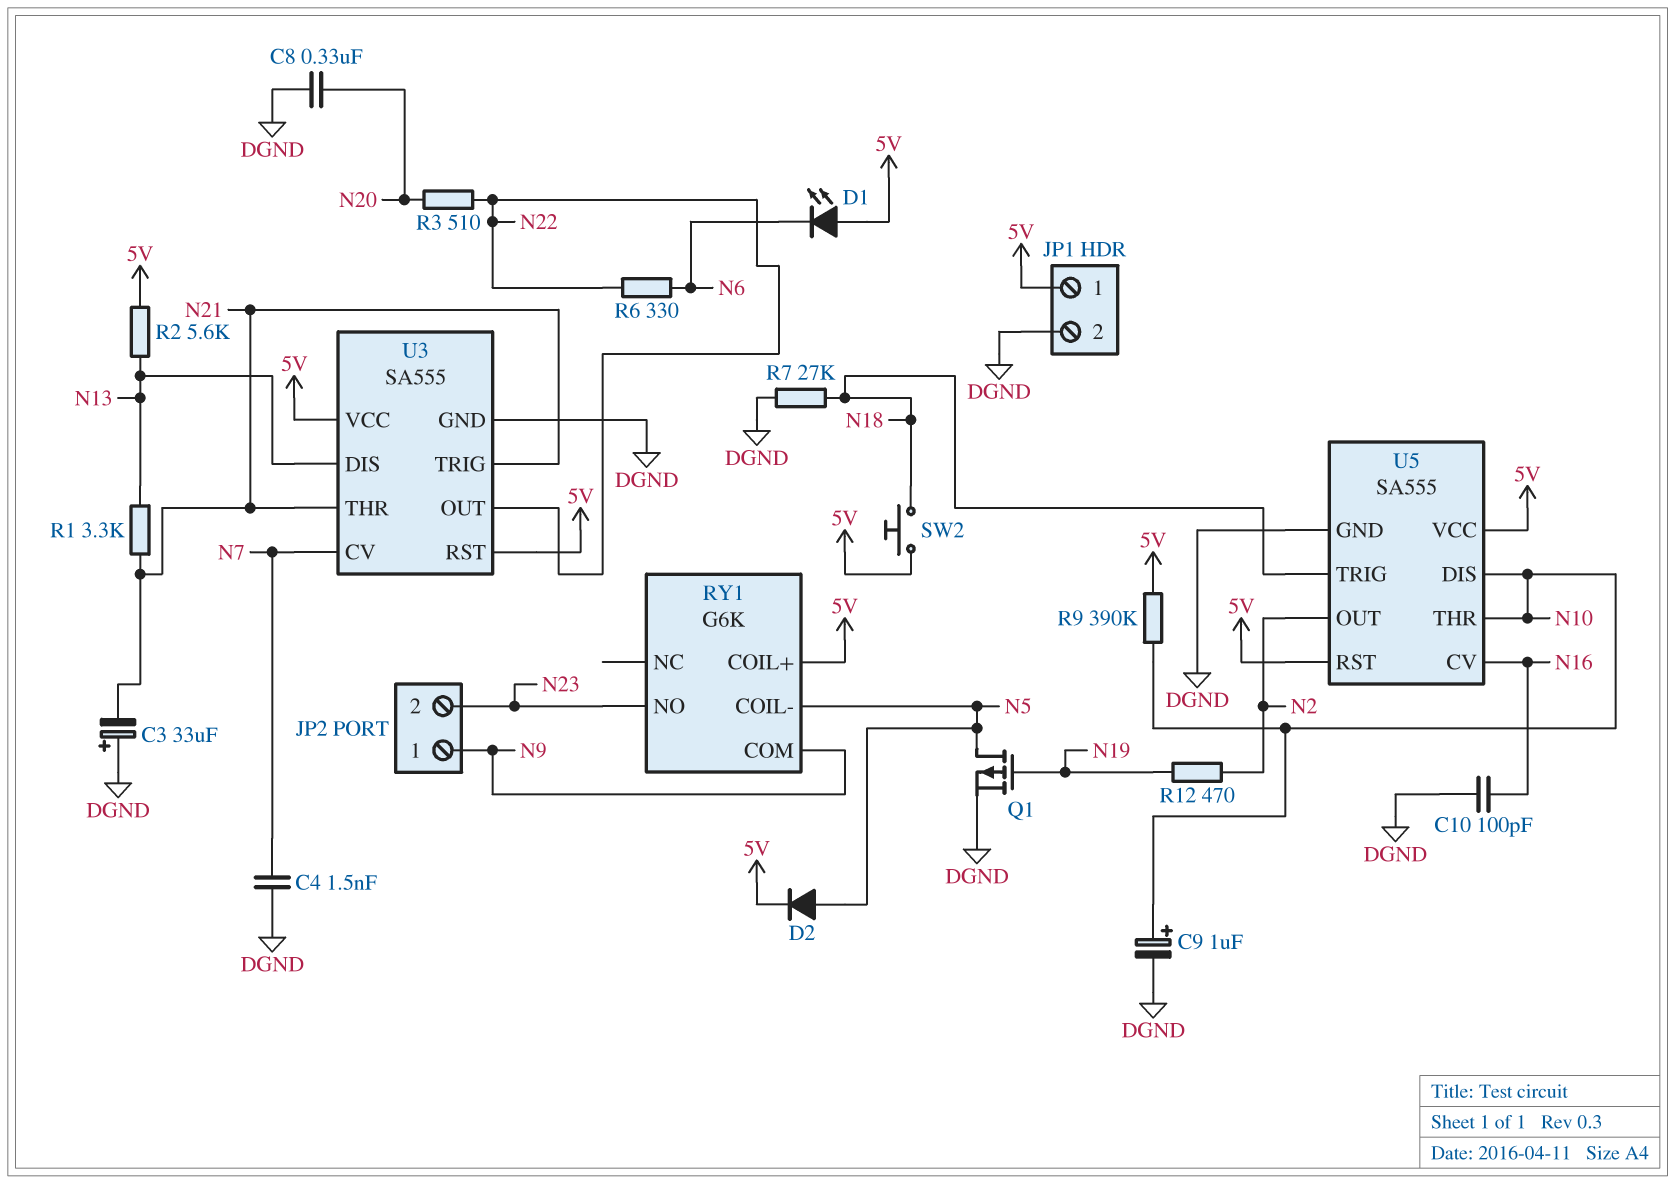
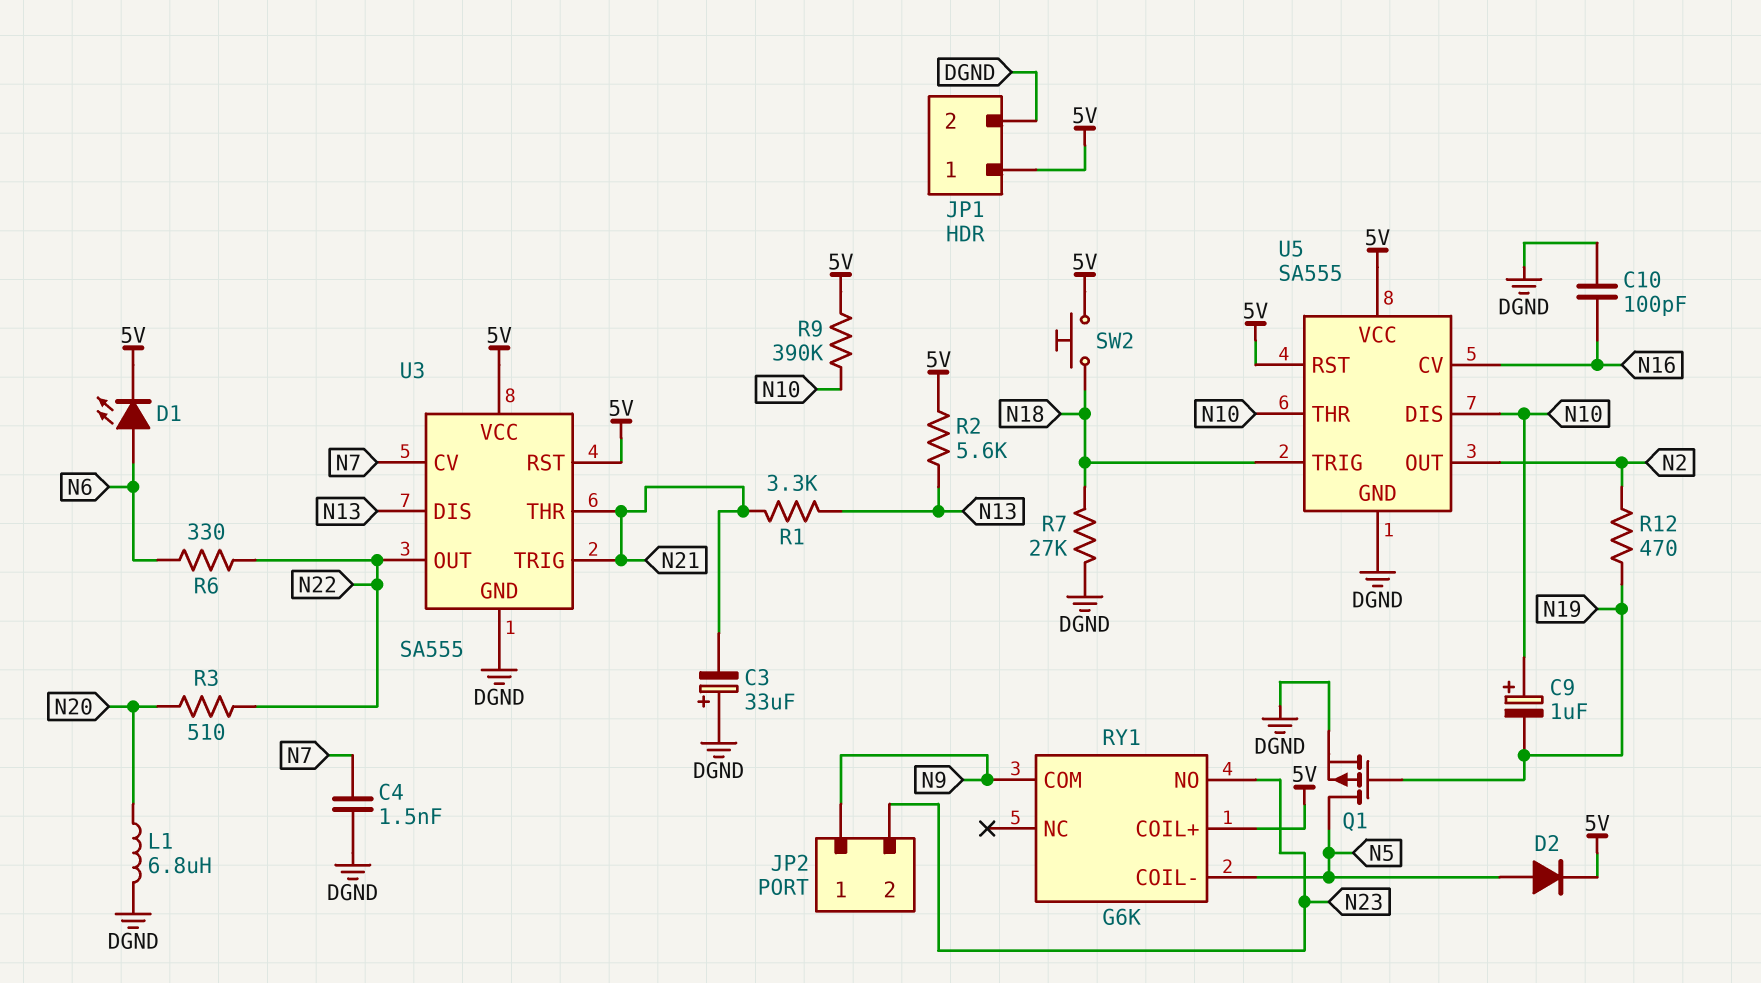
C8: 330nF (DGND, N20) -> none
C9: 1uF (plus N10, minus DGND) -> 1uF (plus N10, minus N19)
D1: LED (A 5V, K N6) -> LED (A N6, K 5V)
L1: none -> 6.8uH (DGND, N20)

